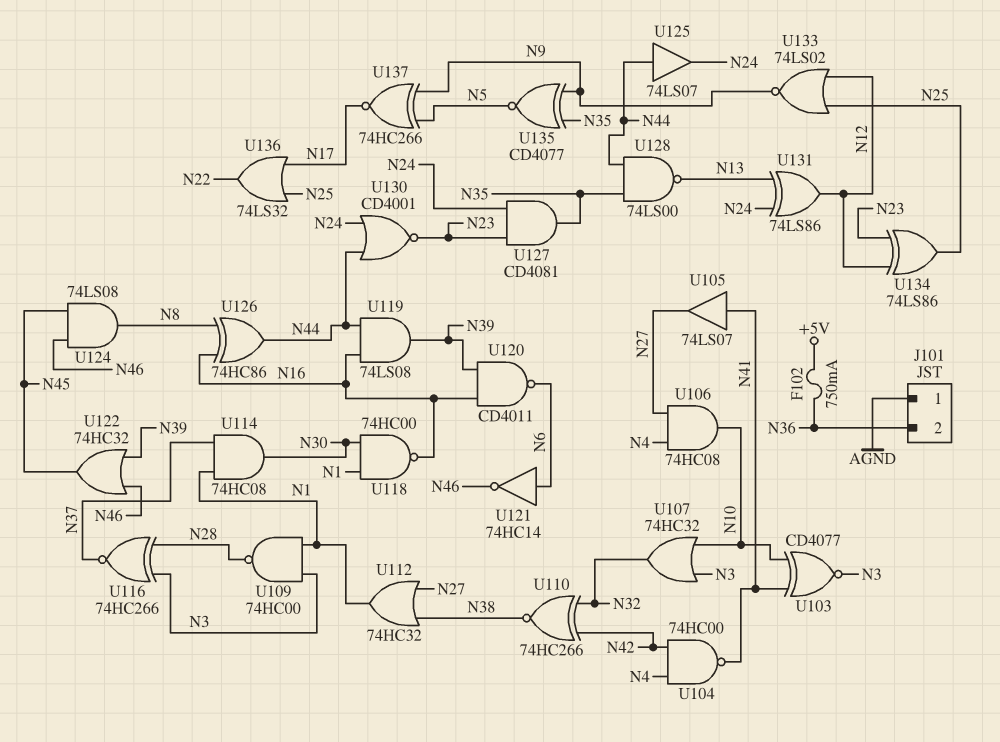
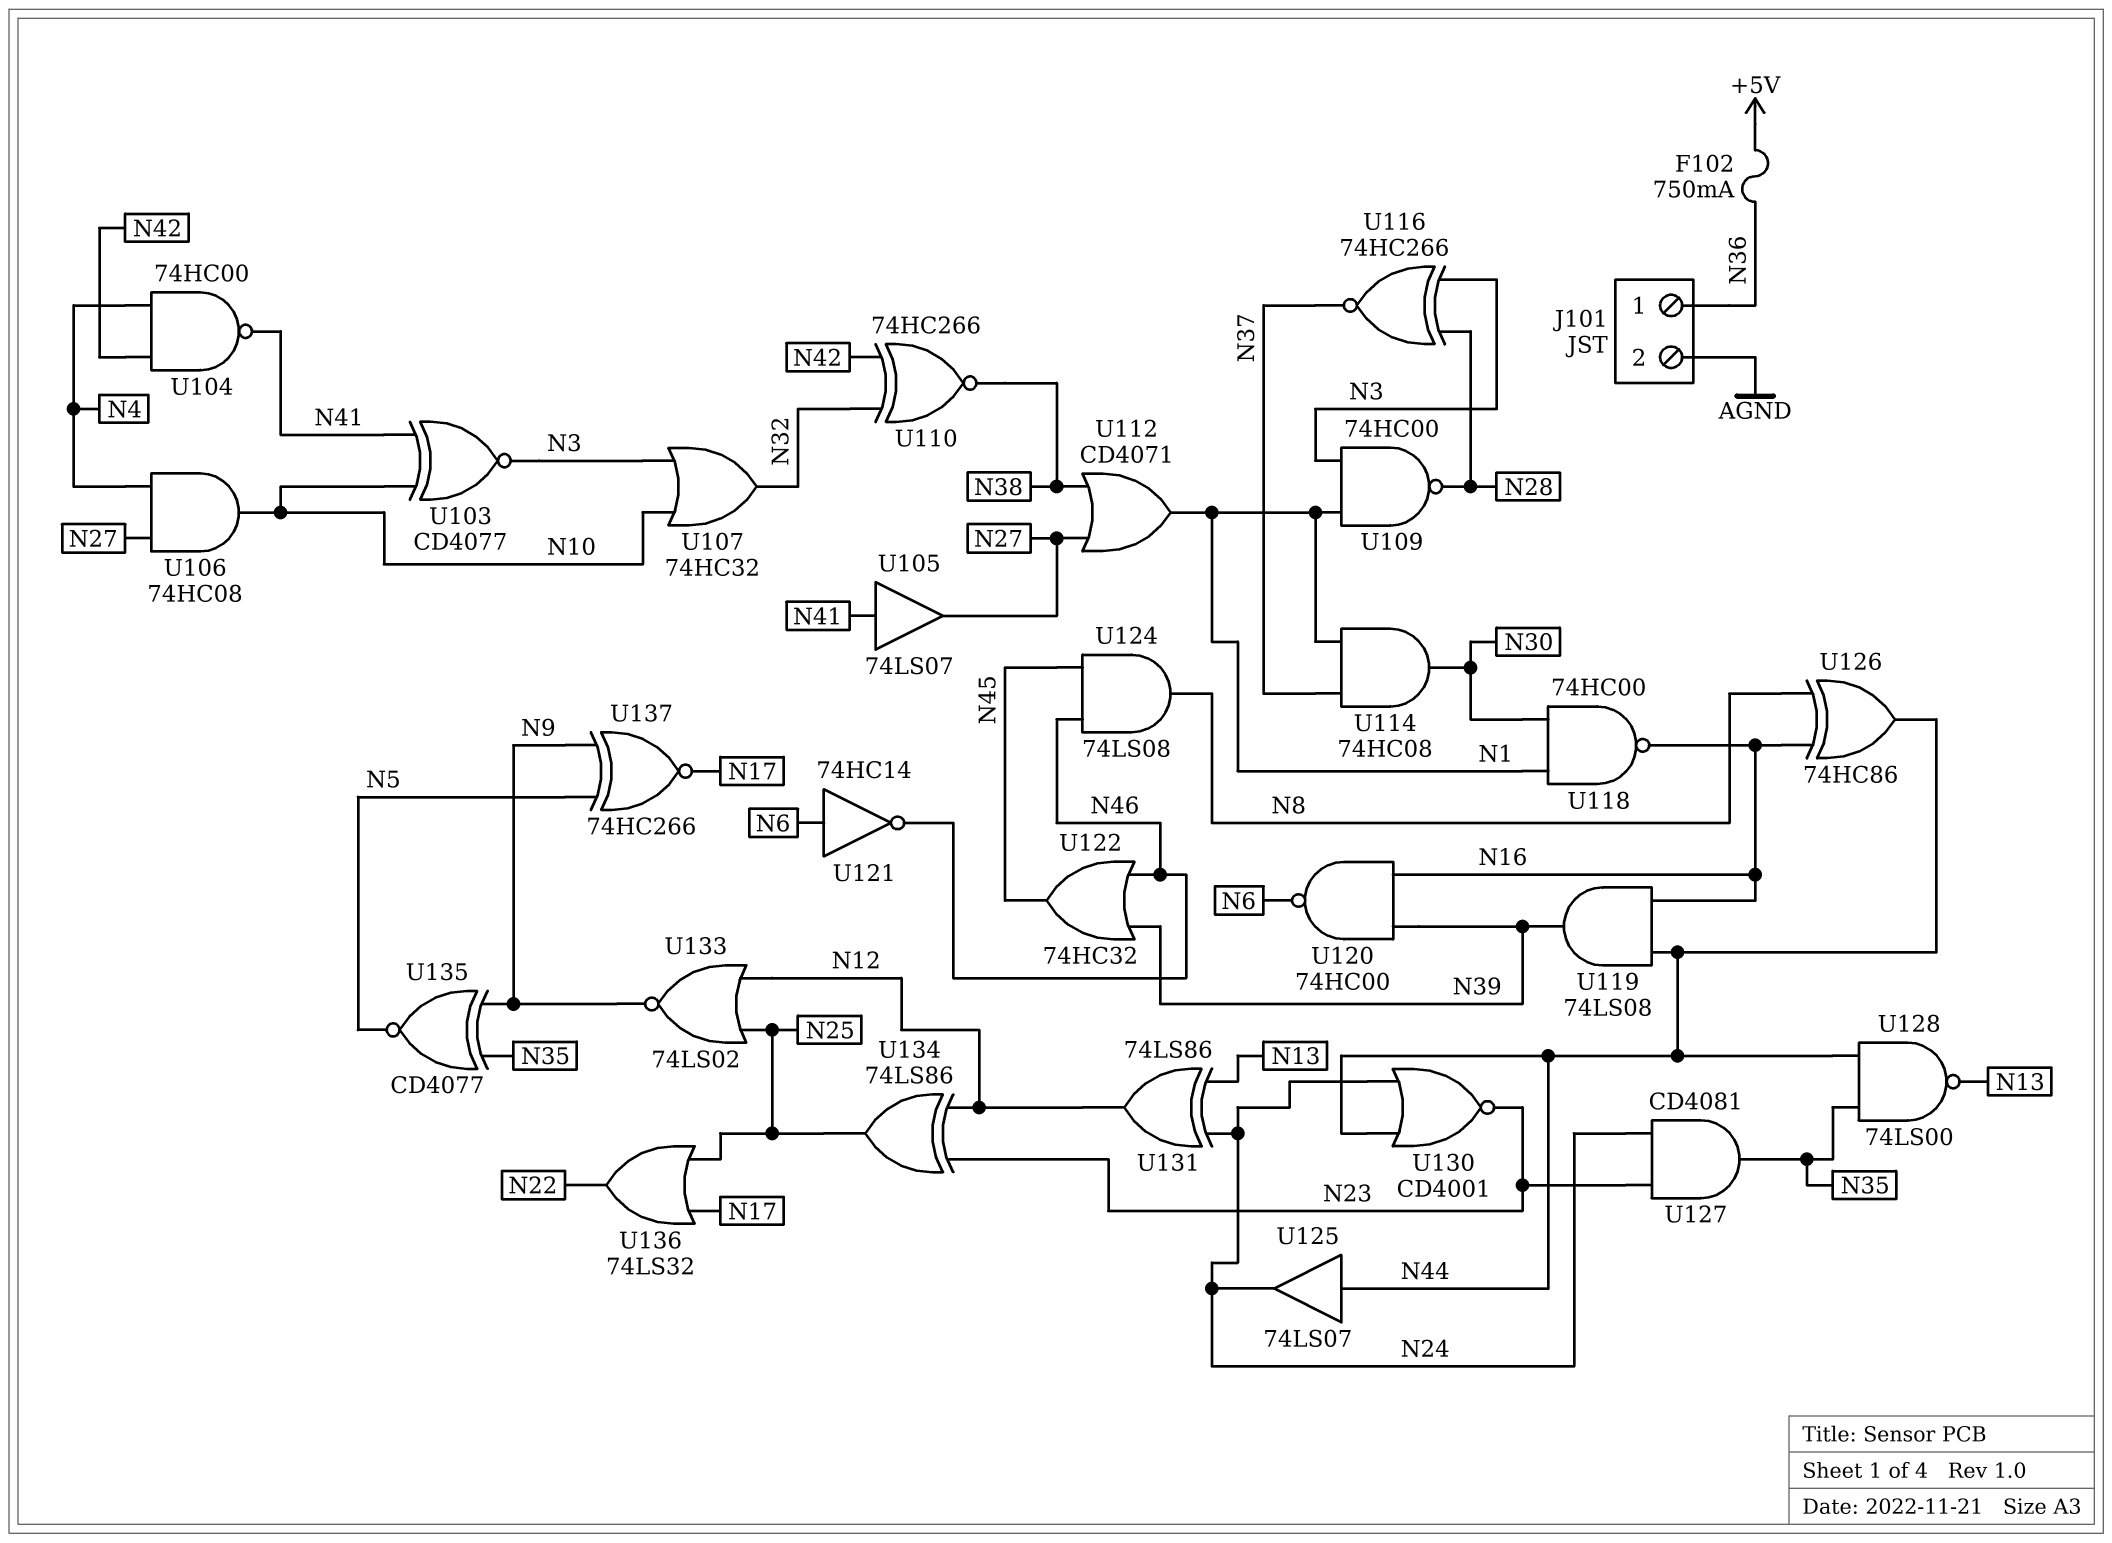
J101 pin 1: AGND -> N36
J101 pin 2: N36 -> AGND
U112: OR 74HC32 (in N27, in N38, out N1) -> OR CD4071 (in N27, in N38, out N1)
U120: NAND CD4011 (in N16, in N39, out N6) -> NAND 74HC00 (in N16, in N39, out N6)

